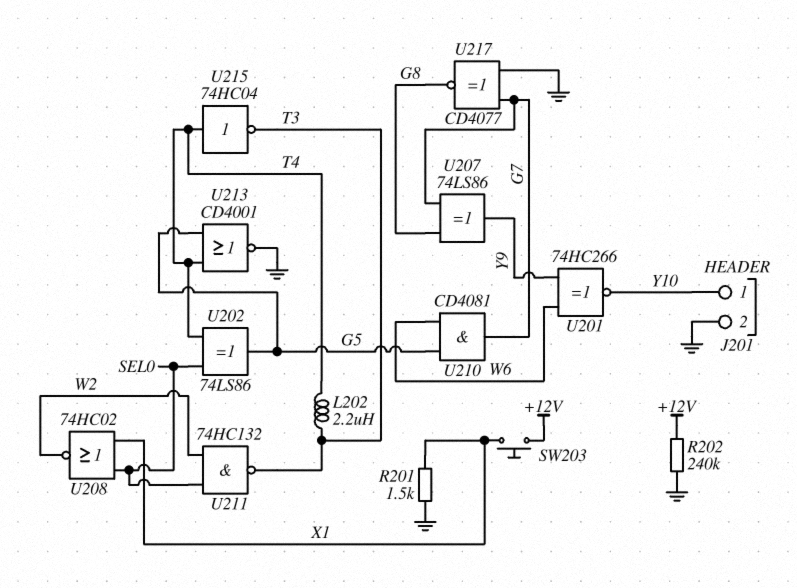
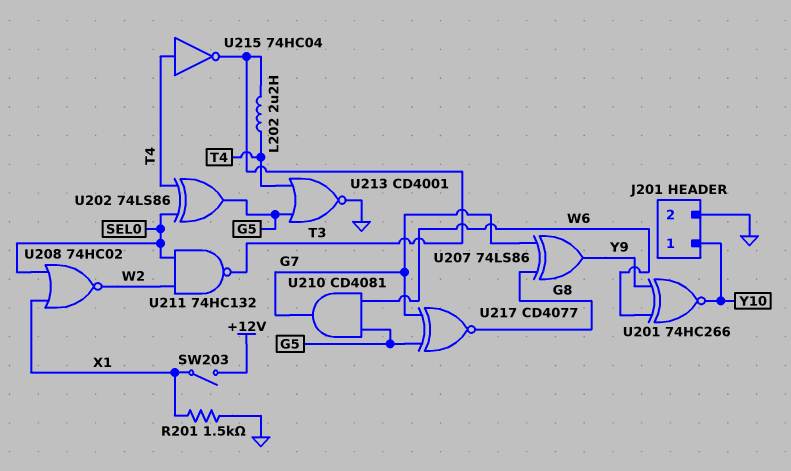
R202: 240k (+12V, GND) -> none
SW203: button (+12V, X1) -> switch (+12V, X1)
U217: XNOR CD4077 (in G7, in GND, out G8) -> XNOR CD4077 (in G5, in G7, out G8)

